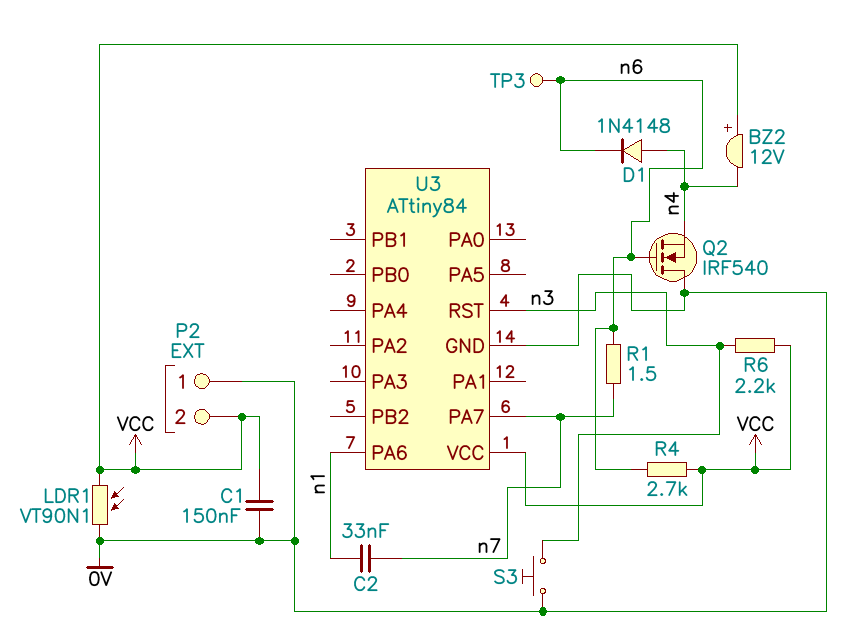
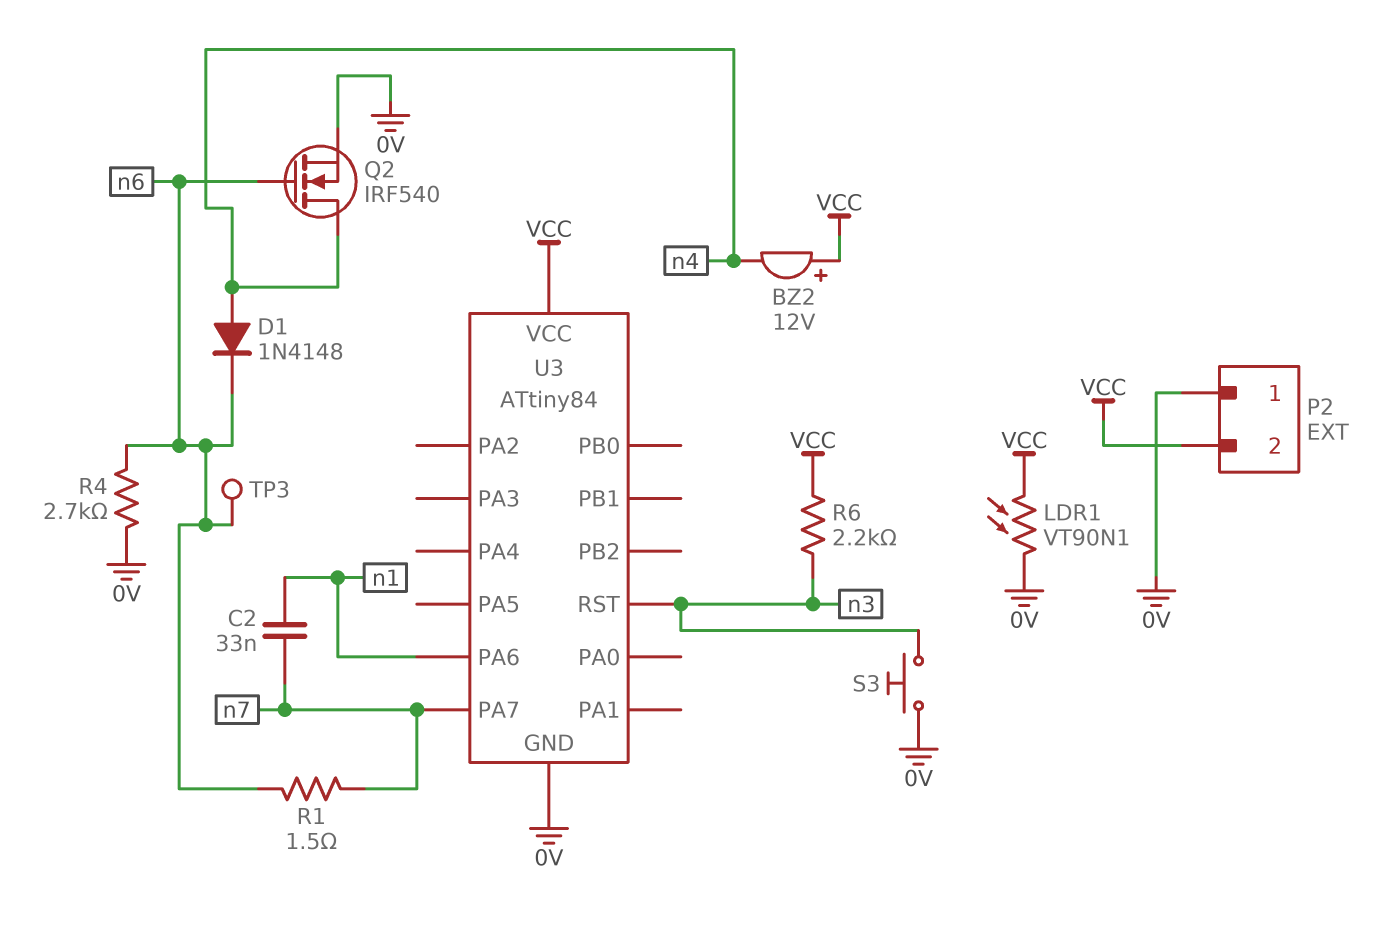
C1: 150nF (0V, VCC) -> none
Q2: NMOS IRF540 (G n6, D 0V, S n4) -> NMOS IRF540 (G n6, D n4, S 0V)
R4: 2.7k (VCC, n6) -> 2.7k (0V, n6)

